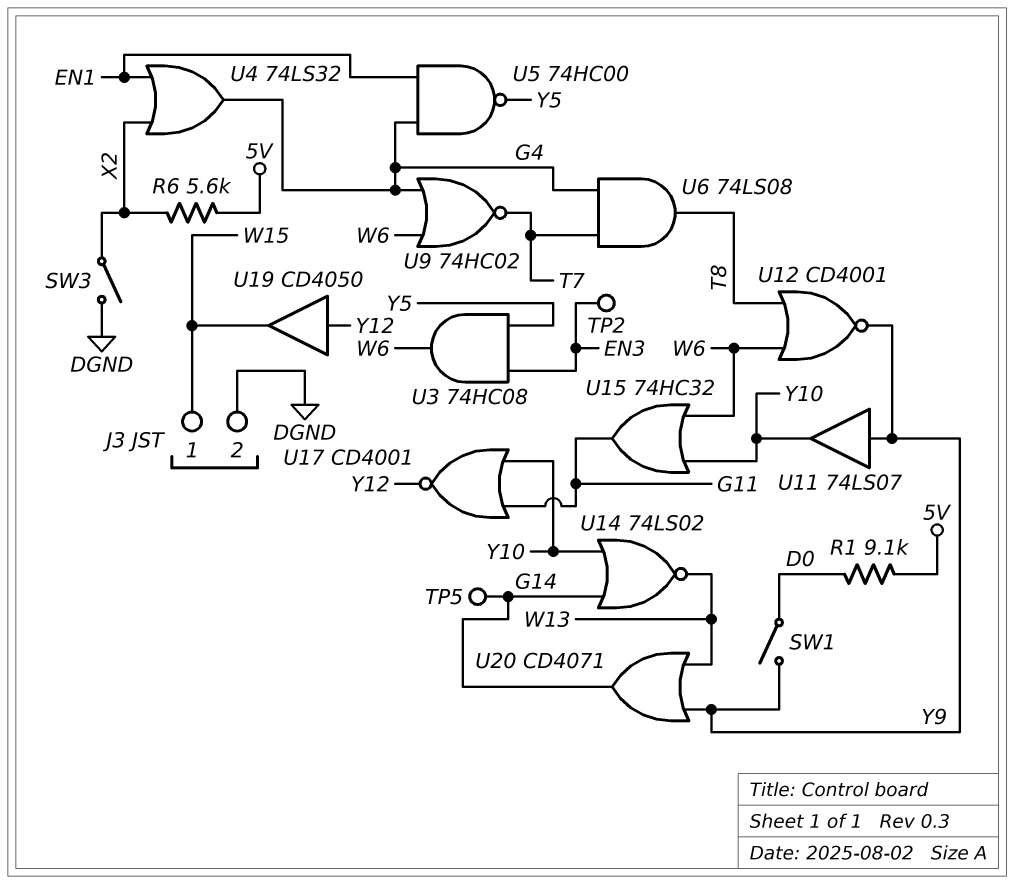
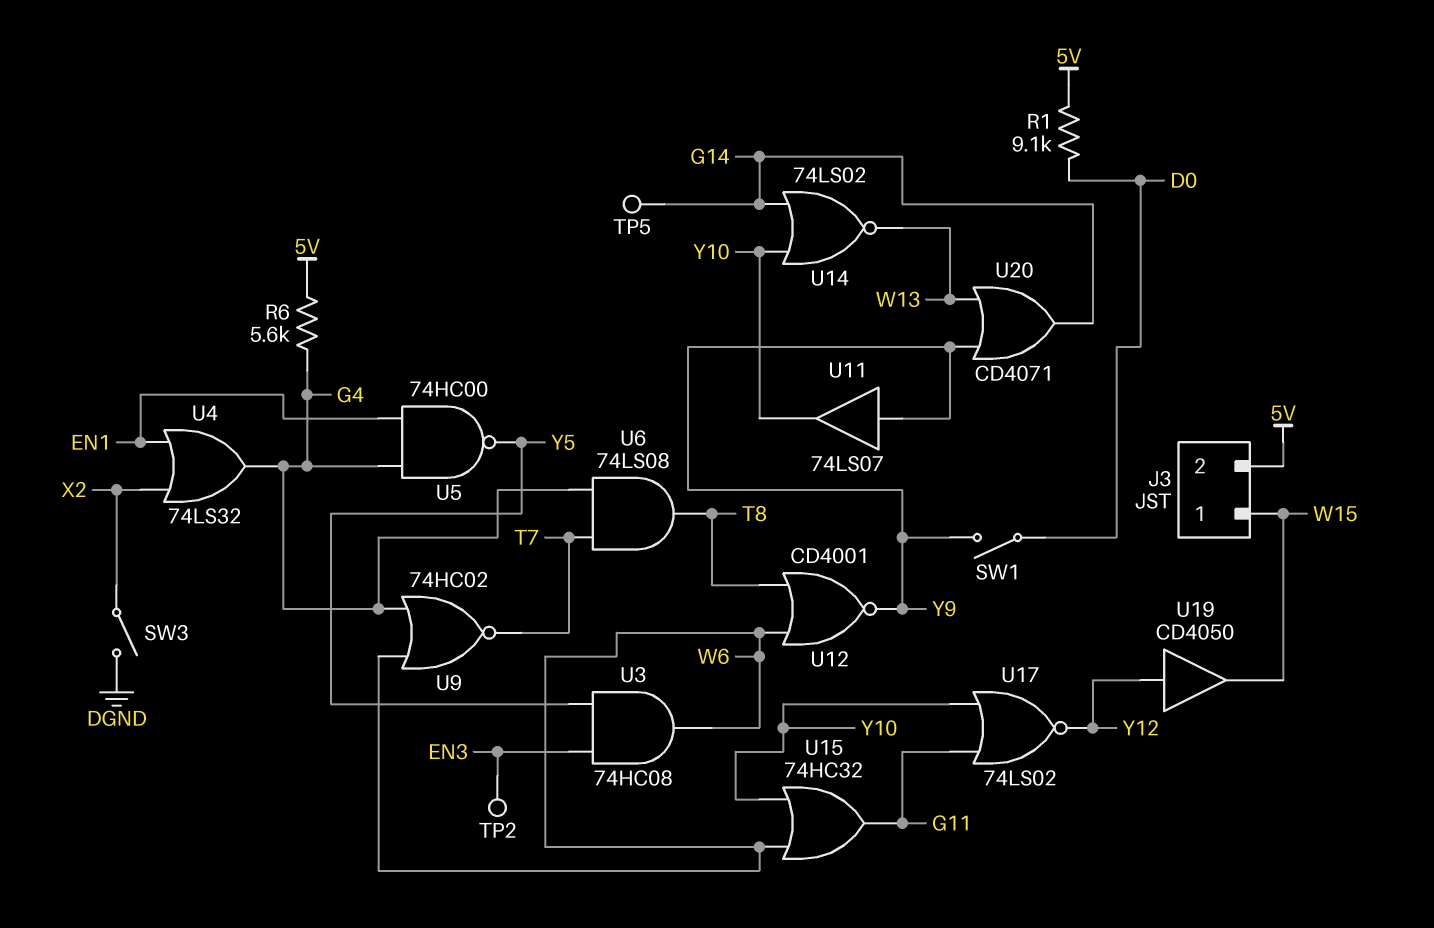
J3 pin 2: DGND -> 5V
R6: 5.6k (5V, X2) -> 5.6k (5V, G4)
U17: NOR CD4001 (in G11, in Y10, out Y12) -> NOR 74LS02 (in G11, in Y10, out Y12)

